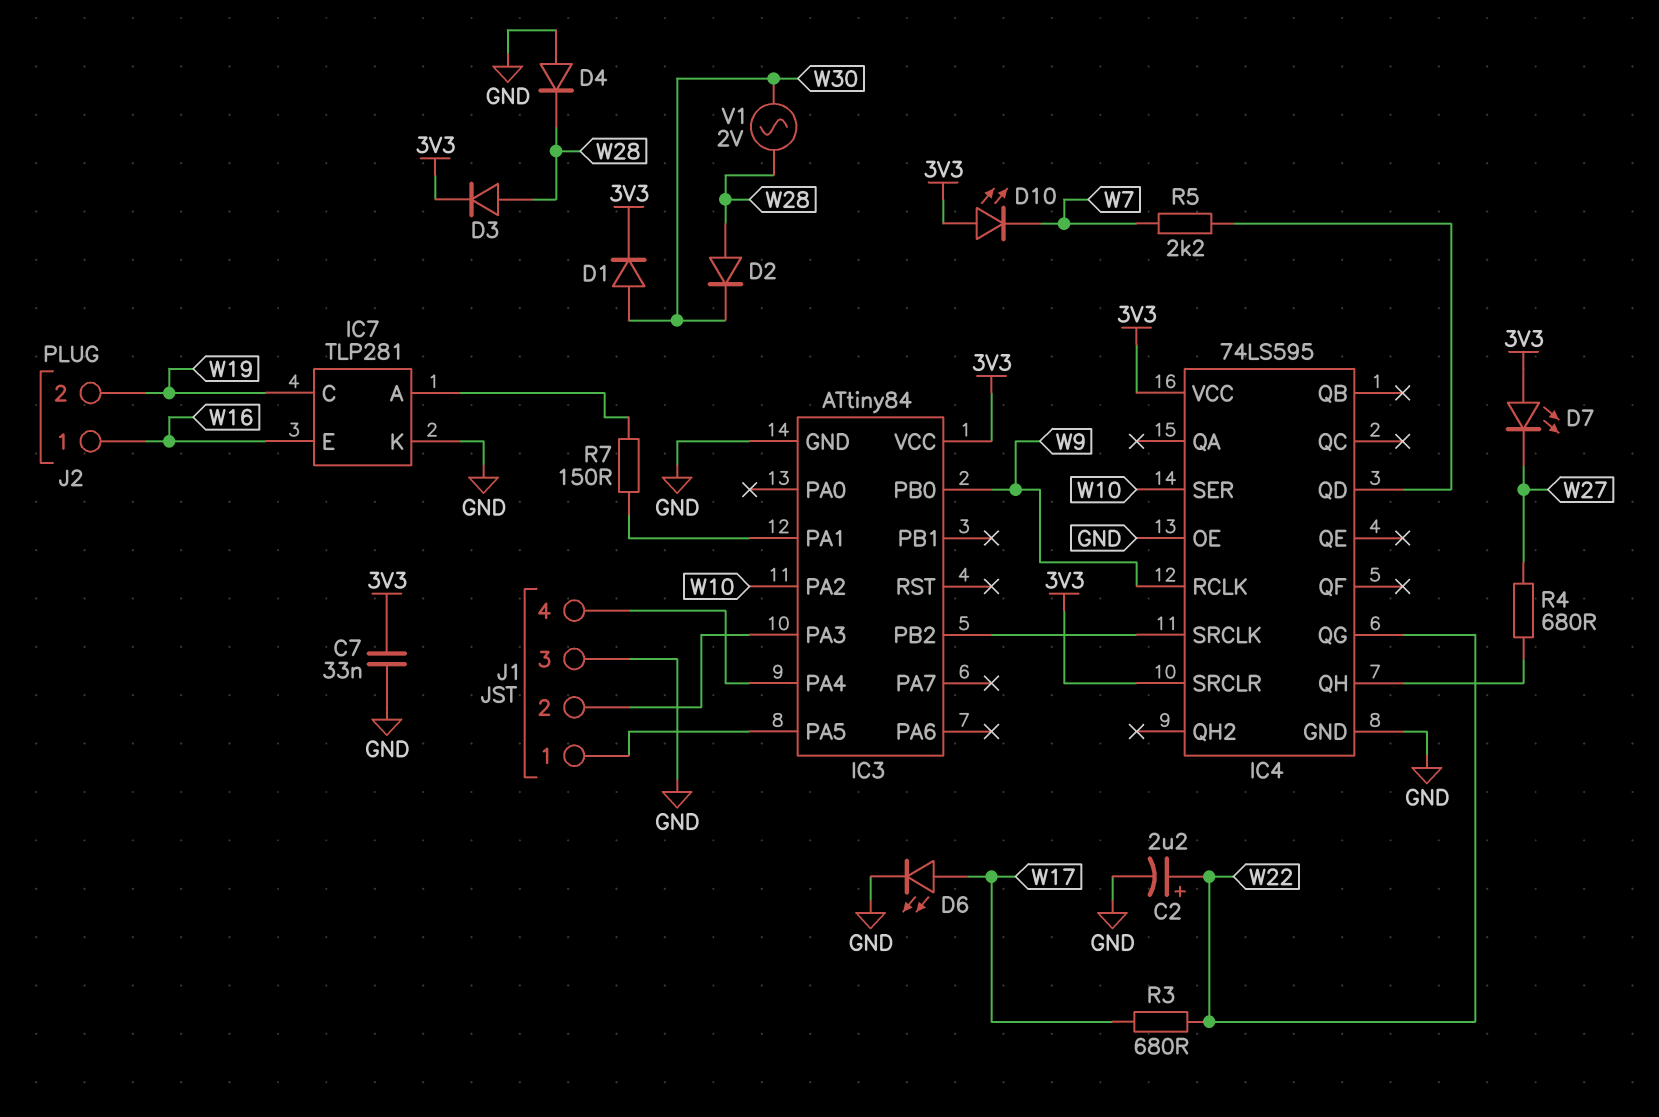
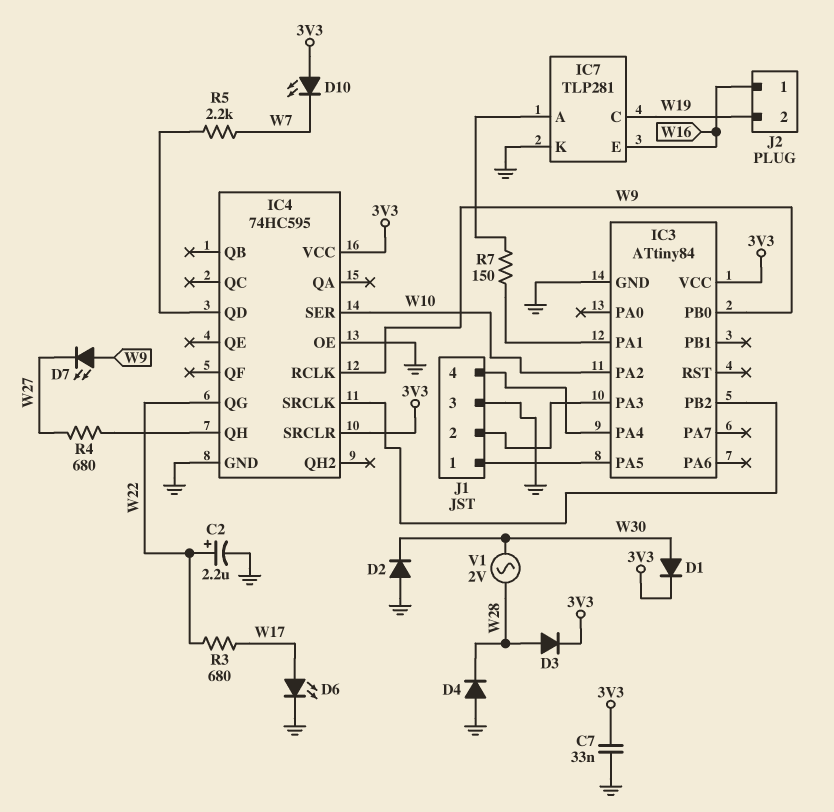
D2: diode (A W28, K W30) -> diode (A GND, K W30)
D7: LED (A 3V3, K W27) -> LED (A W9, K W27)
IC4: 74LS595 -> 74HC595

